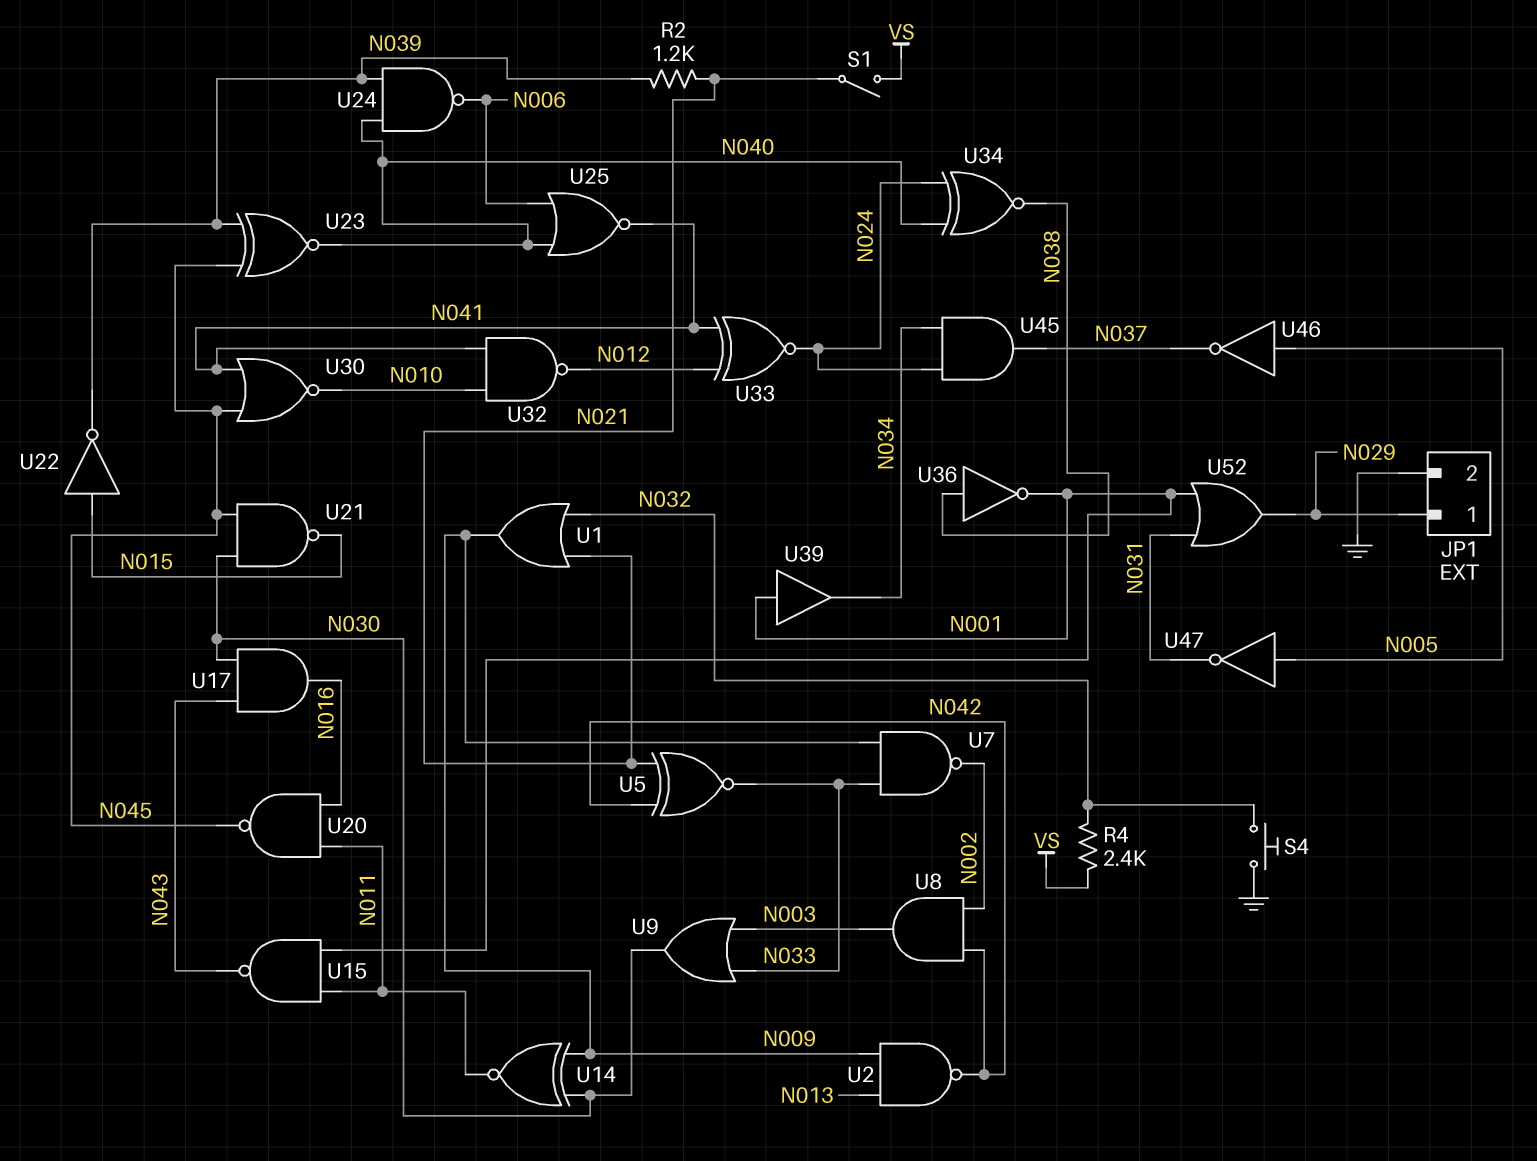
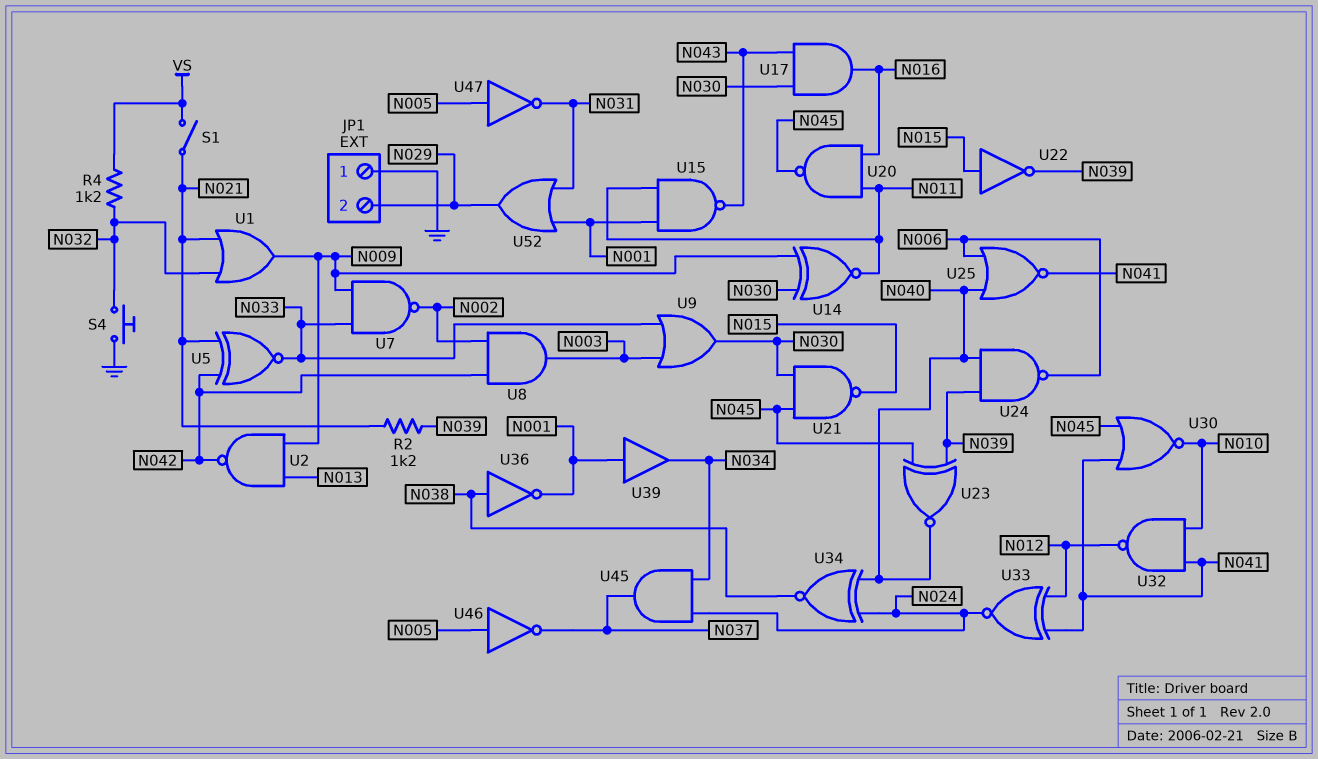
JP1 pin 1: N029 -> GND
JP1 pin 2: GND -> N029
R4: 2.4k (N032, VS) -> 1.2k (N032, VS)

